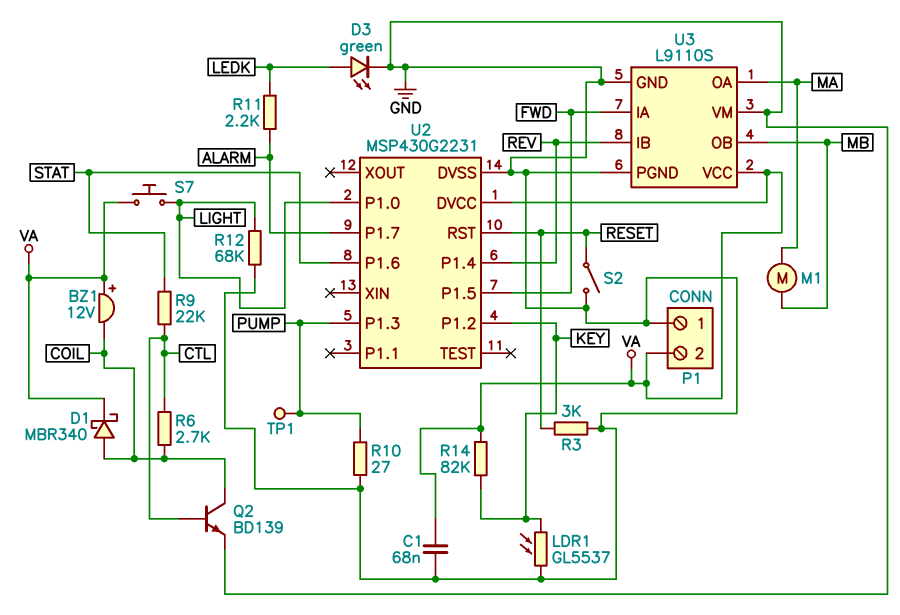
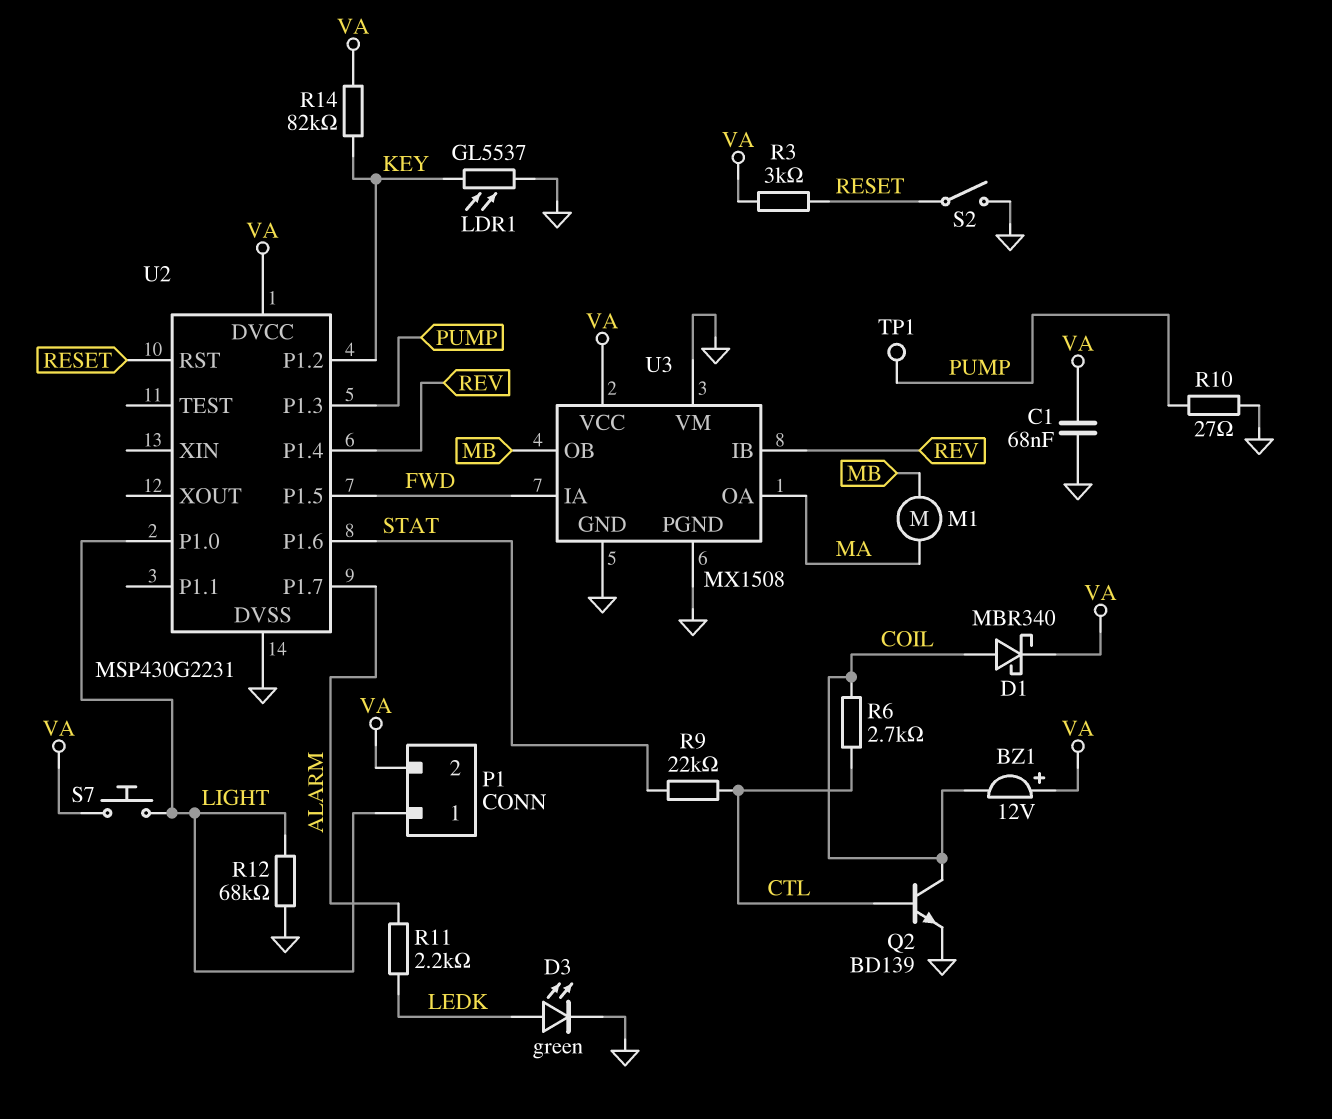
P1 pin 1: GND -> LIGHT
R3: 3k (GND, RESET) -> 3k (RESET, VA)
U3: L9110S -> MX1508

